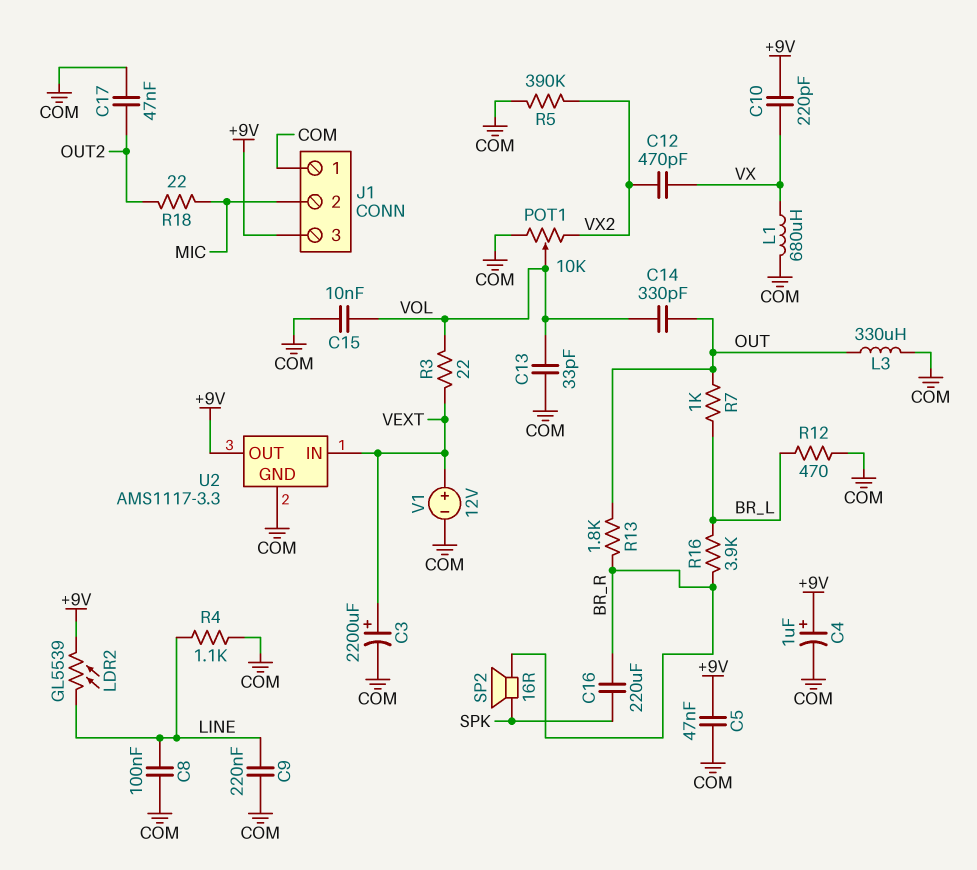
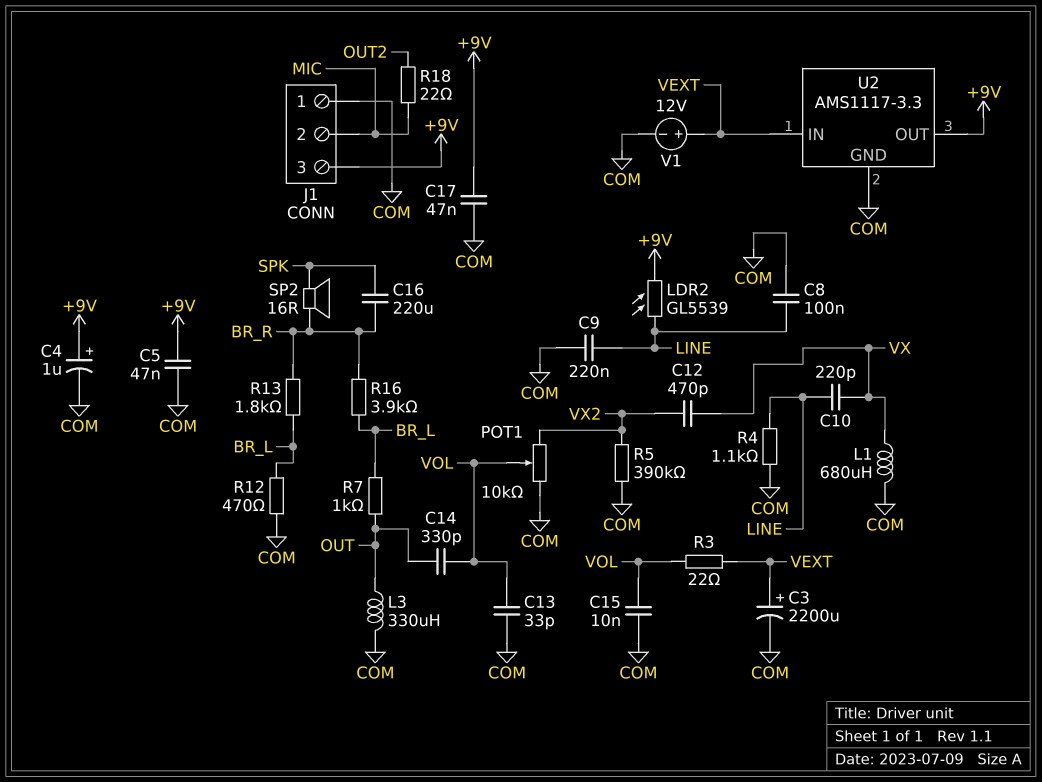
C10: 220pF (+9V, VX) -> 220pF (LINE, VX)
C17: 47nF (COM, OUT2) -> 47nF (+9V, COM)
R13: 1.8k (BR_R, OUT) -> 1.8k (BR_L, BR_R)

